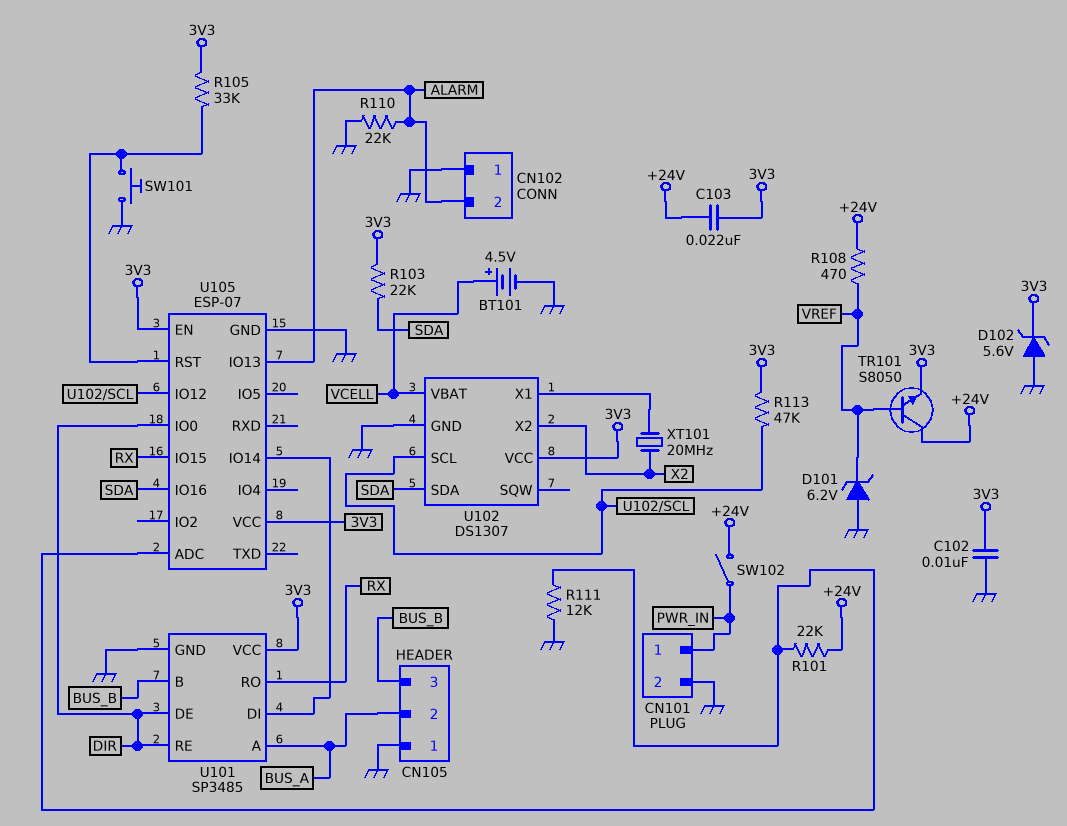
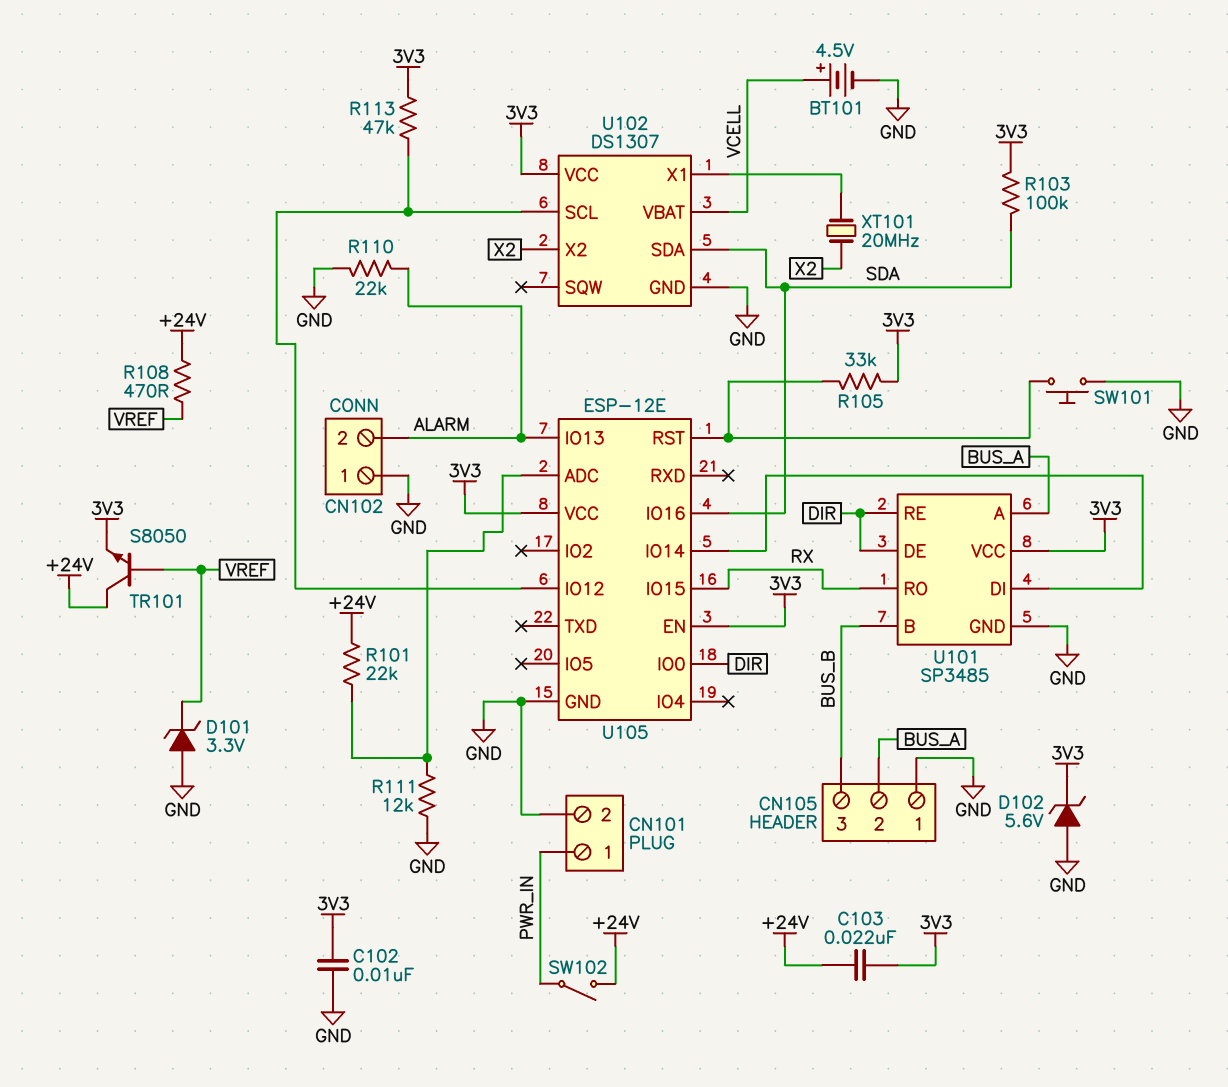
D101: zener 6.2V (A GND, K VREF) -> zener 3.3V (A GND, K VREF)
R103: 22k (3V3, SDA) -> 100k (3V3, SDA)
U105: ESP-07 -> ESP-12E

